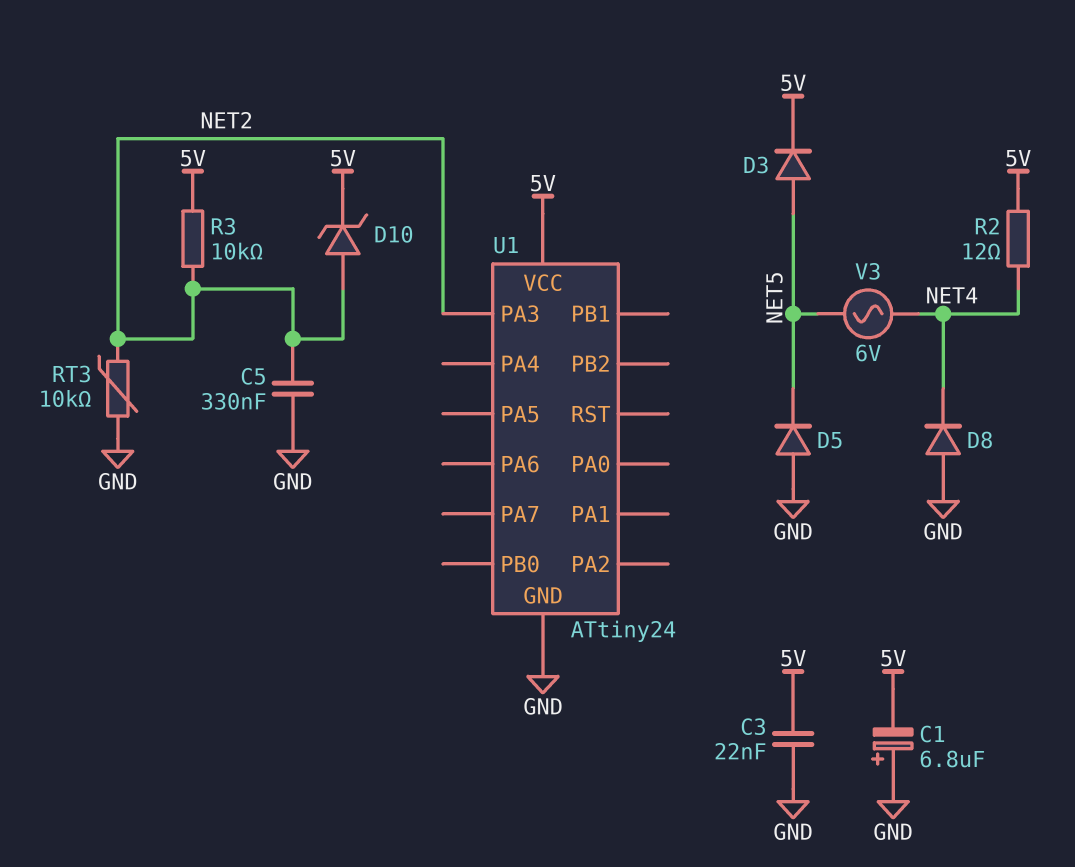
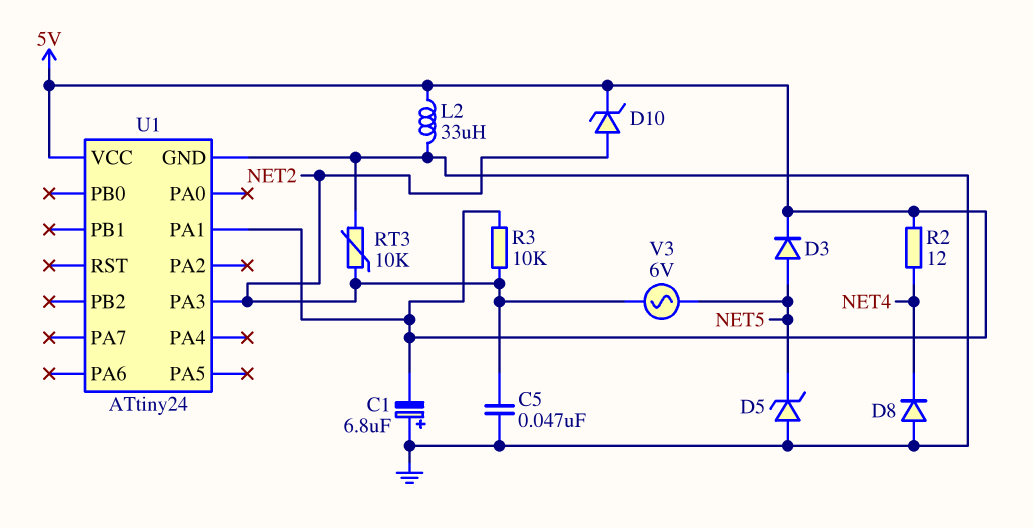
C3: 22nF (5V, GND) -> none
C5: 330nF (GND, NET2) -> 47nF (GND, NET2)
D5: diode (A GND, K NET5) -> zener (A GND, K NET5)
L2: none -> 33uH (5V, GND)
U1 pin PA1: none -> 5V
V3: AC 6V (NET4, NET5) -> AC 6V (NET2, NET5)

